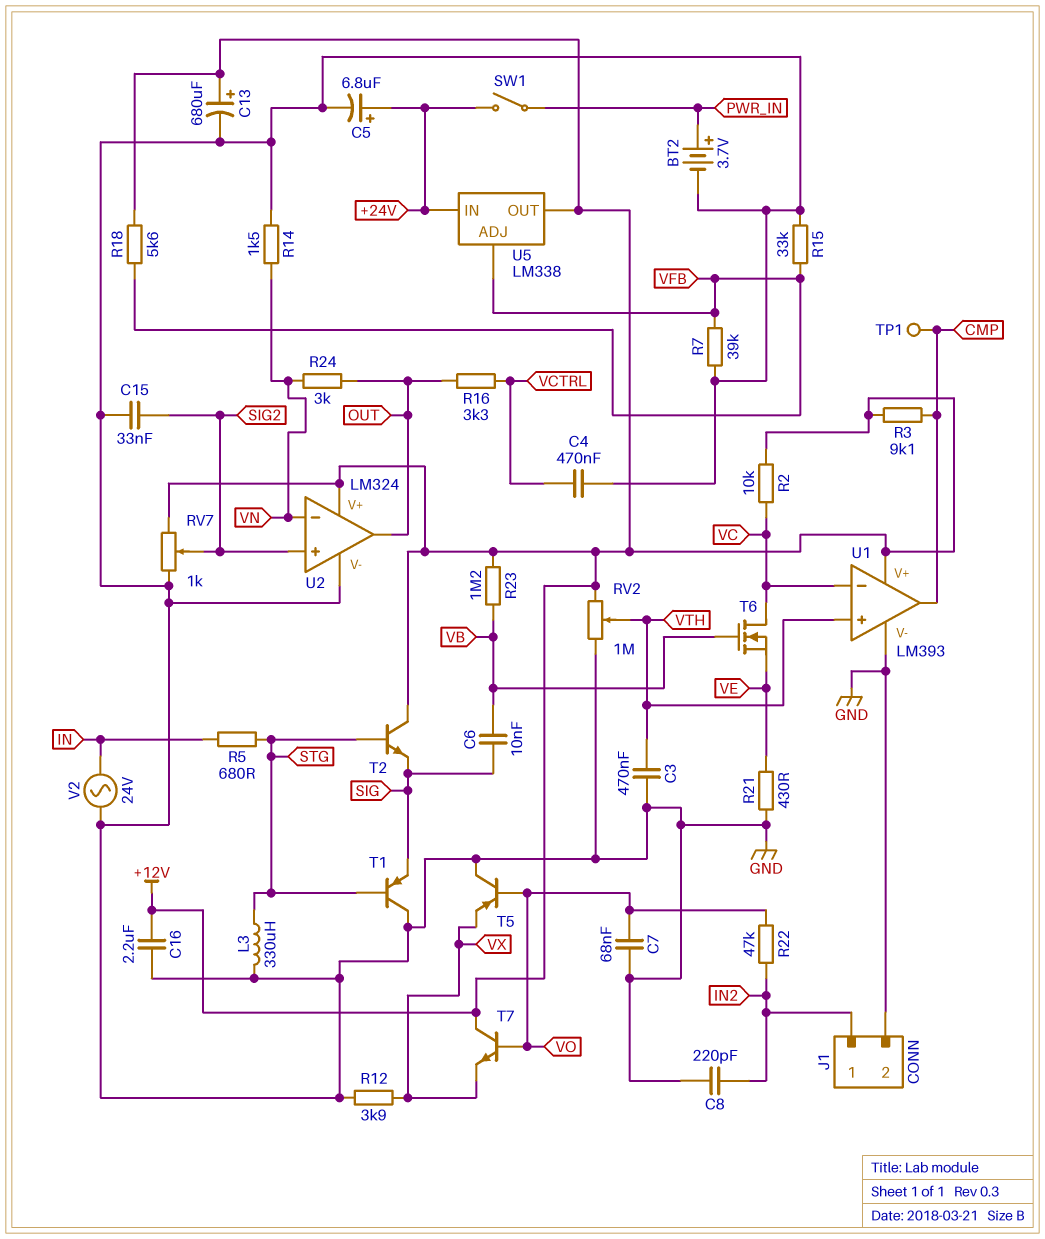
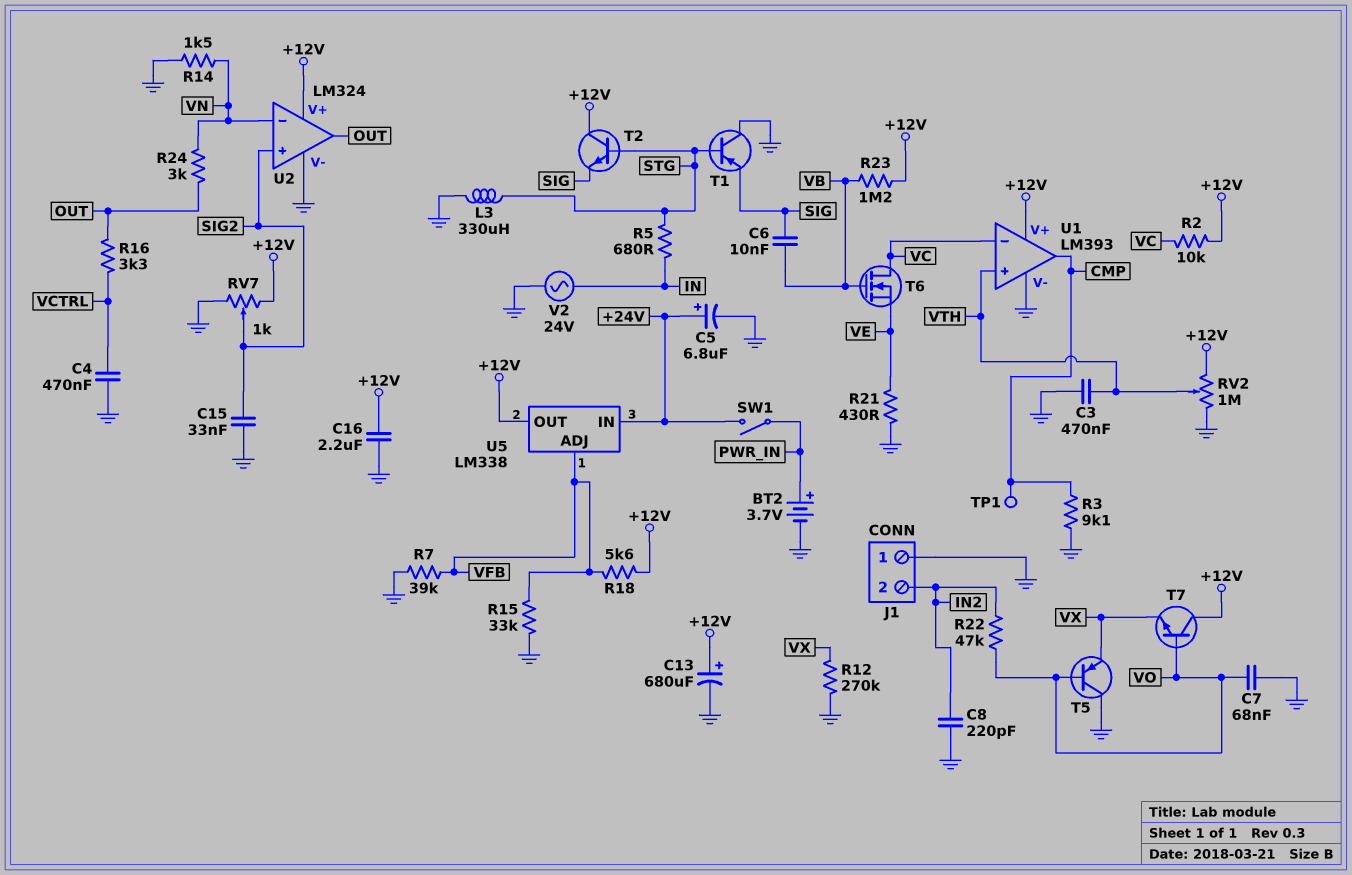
J1 pin 1: IN2 -> GND
J1 pin 2: GND -> IN2
R3: 9.1k (+12V, CMP) -> 9.1k (CMP, GND)
R12: 3.9k (GND, VX) -> 270k (GND, VX)

